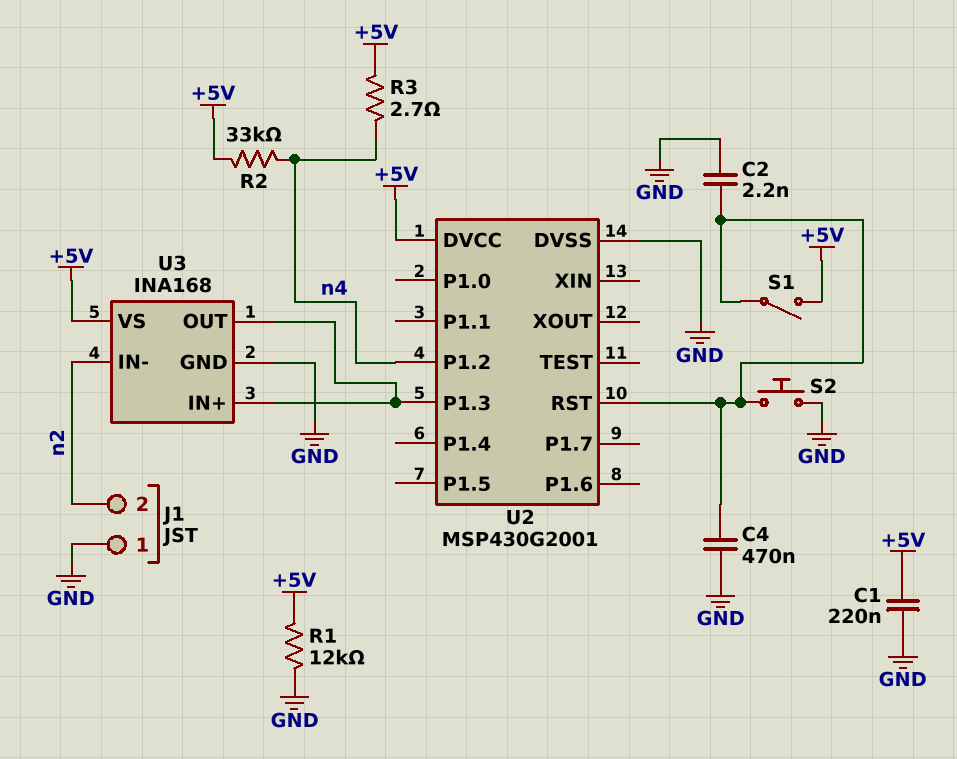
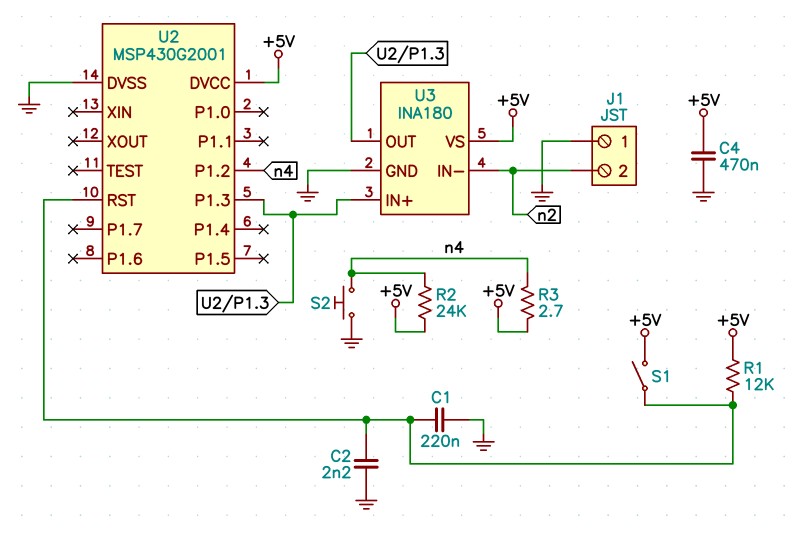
C1: 220nF (+5V, GND) -> 220nF (GND, U2/RST)
C4: 470nF (GND, U2/RST) -> 470nF (+5V, GND)
R1: 12k (+5V, GND) -> 12k (+5V, U2/RST)
R2: 33k (+5V, n4) -> 24k (+5V, n4)
S2: button (GND, U2/RST) -> button (GND, n4)
U3: INA168 -> INA180

